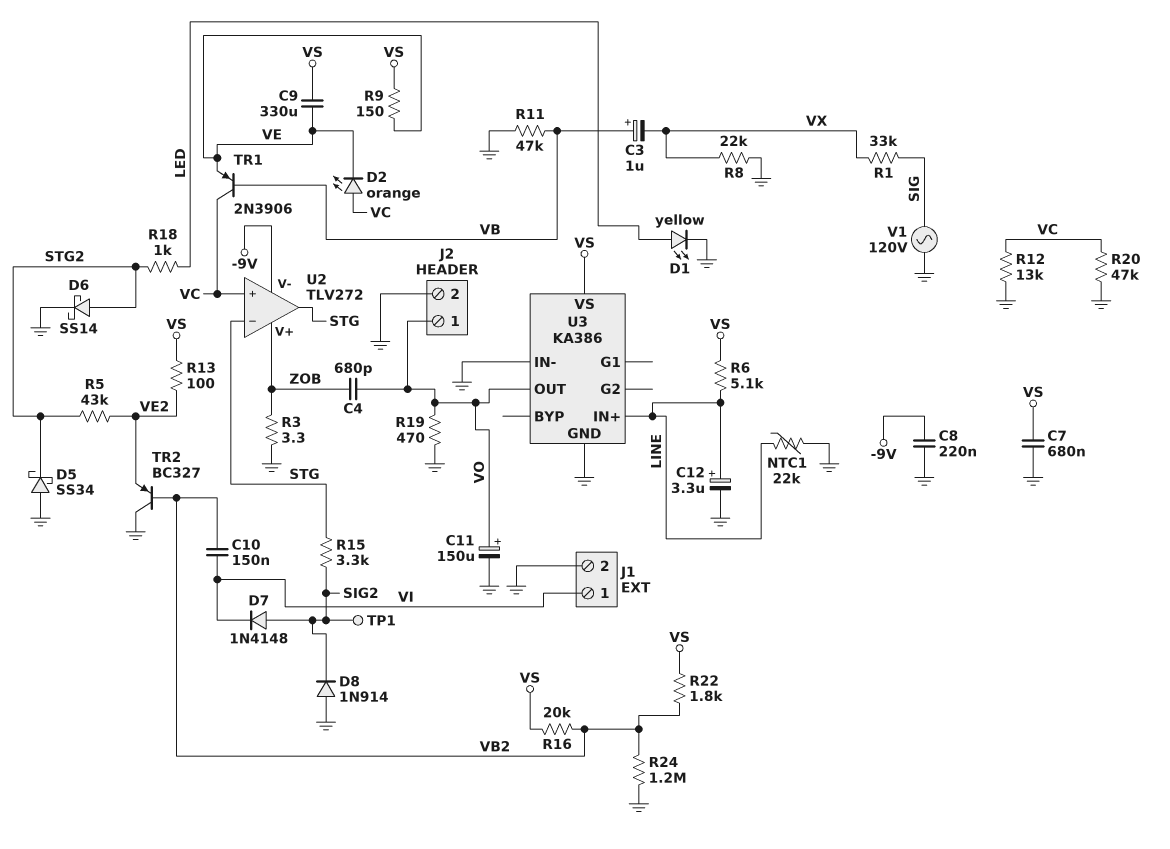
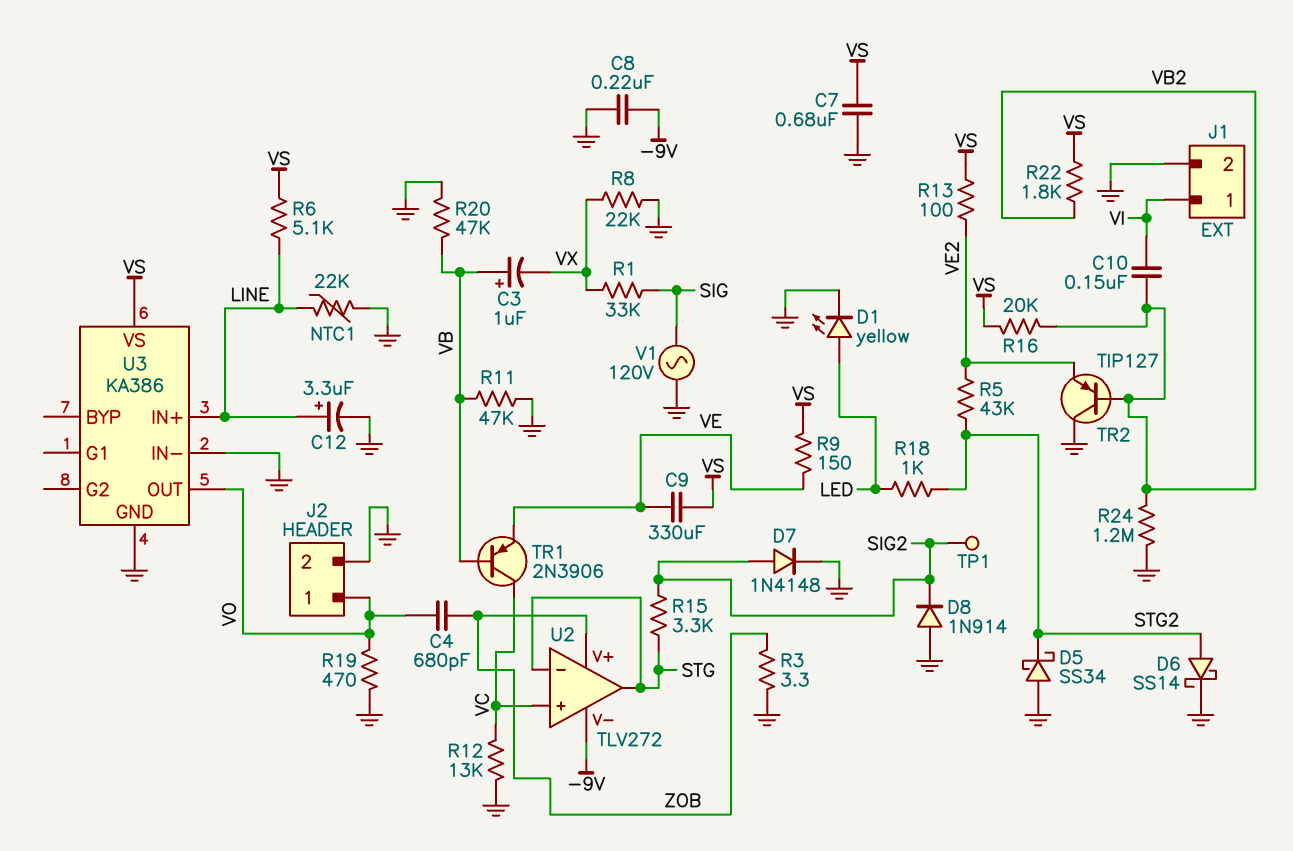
C11: 150uF (plus VO, minus GND) -> none
D2: LED orange (A VC, K VE) -> none
D7: diode 1N4148 (A SIG2, K VI) -> diode 1N4148 (A SIG2, K GND)
R20: 47k (GND, VC) -> 47k (GND, VB)
TR2: PNP BC327 (B VB2, C GND, E VE2) -> PNP TIP127 (B VB2, C GND, E VE2)

